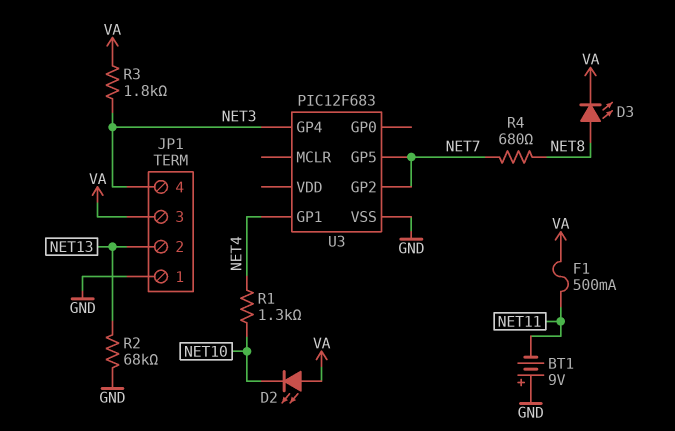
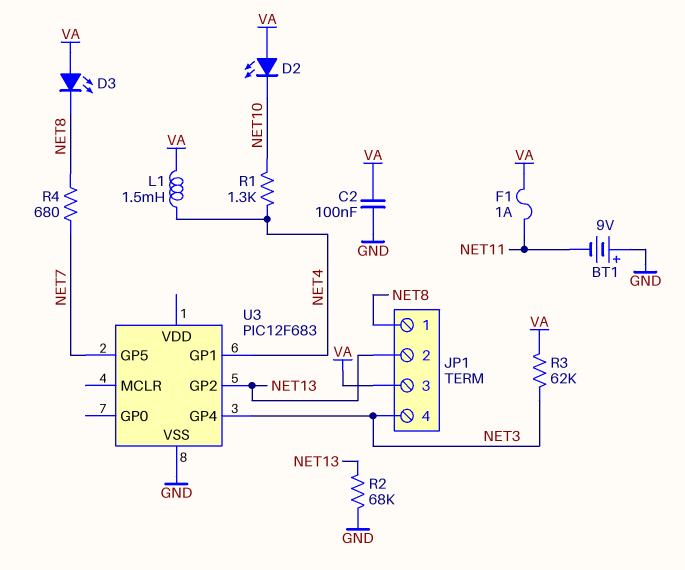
C2: none -> 100nF (GND, VA)
D3: LED (A NET8, K VA) -> LED (A VA, K NET8)
F1: 500mA (NET11, VA) -> 1A (NET11, VA)
JP1 pin 1: GND -> NET8
L1: none -> 1.5mH (NET4, VA)
R3: 1.8k (NET3, VA) -> 62k (NET3, VA)
U3 pin GP2: NET7 -> NET13

